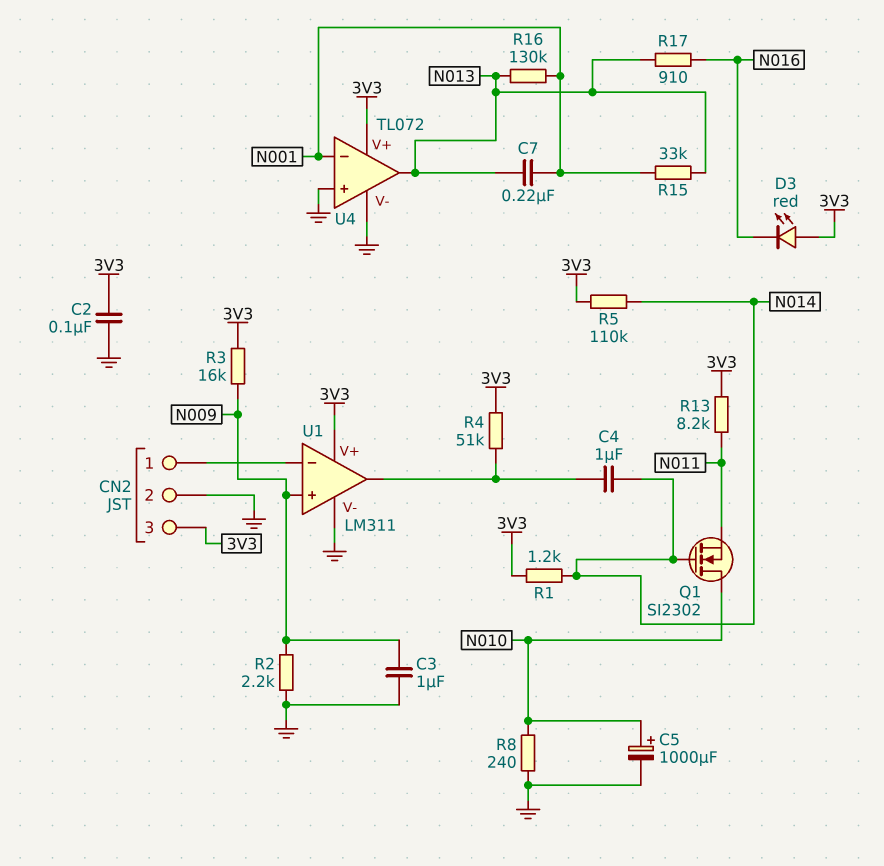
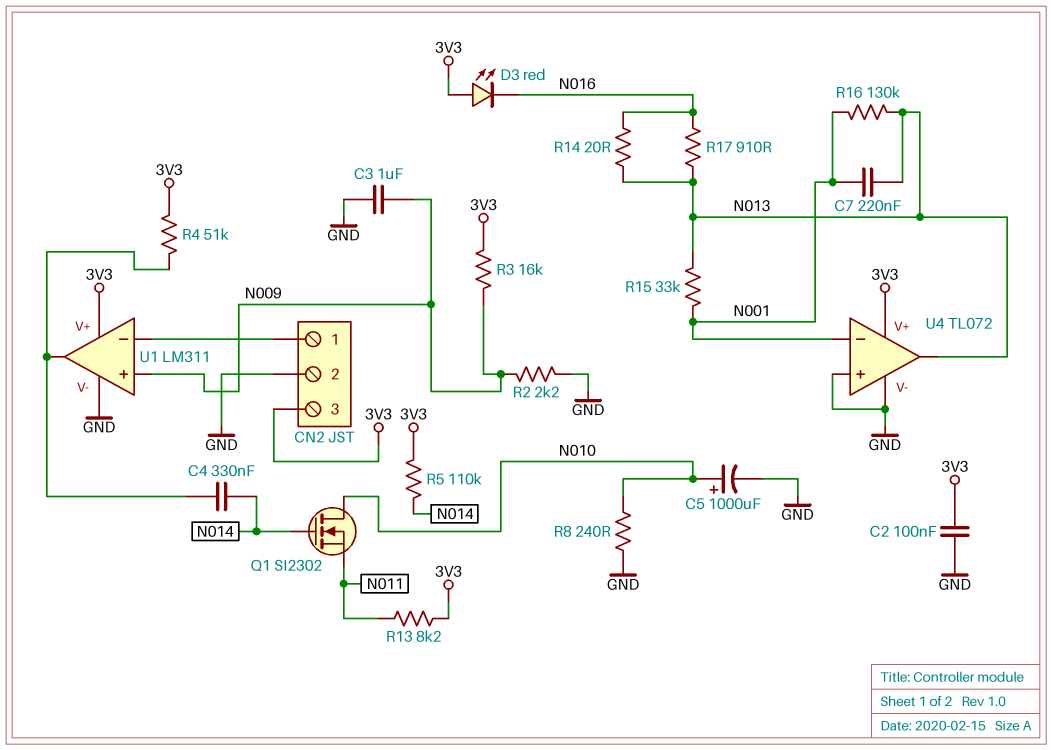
C4: 1uF (N014, U1/out) -> 330nF (N014, U1/out)
R1: 1.2k (3V3, N014) -> none
R14: none -> 20 (N013, N016)

